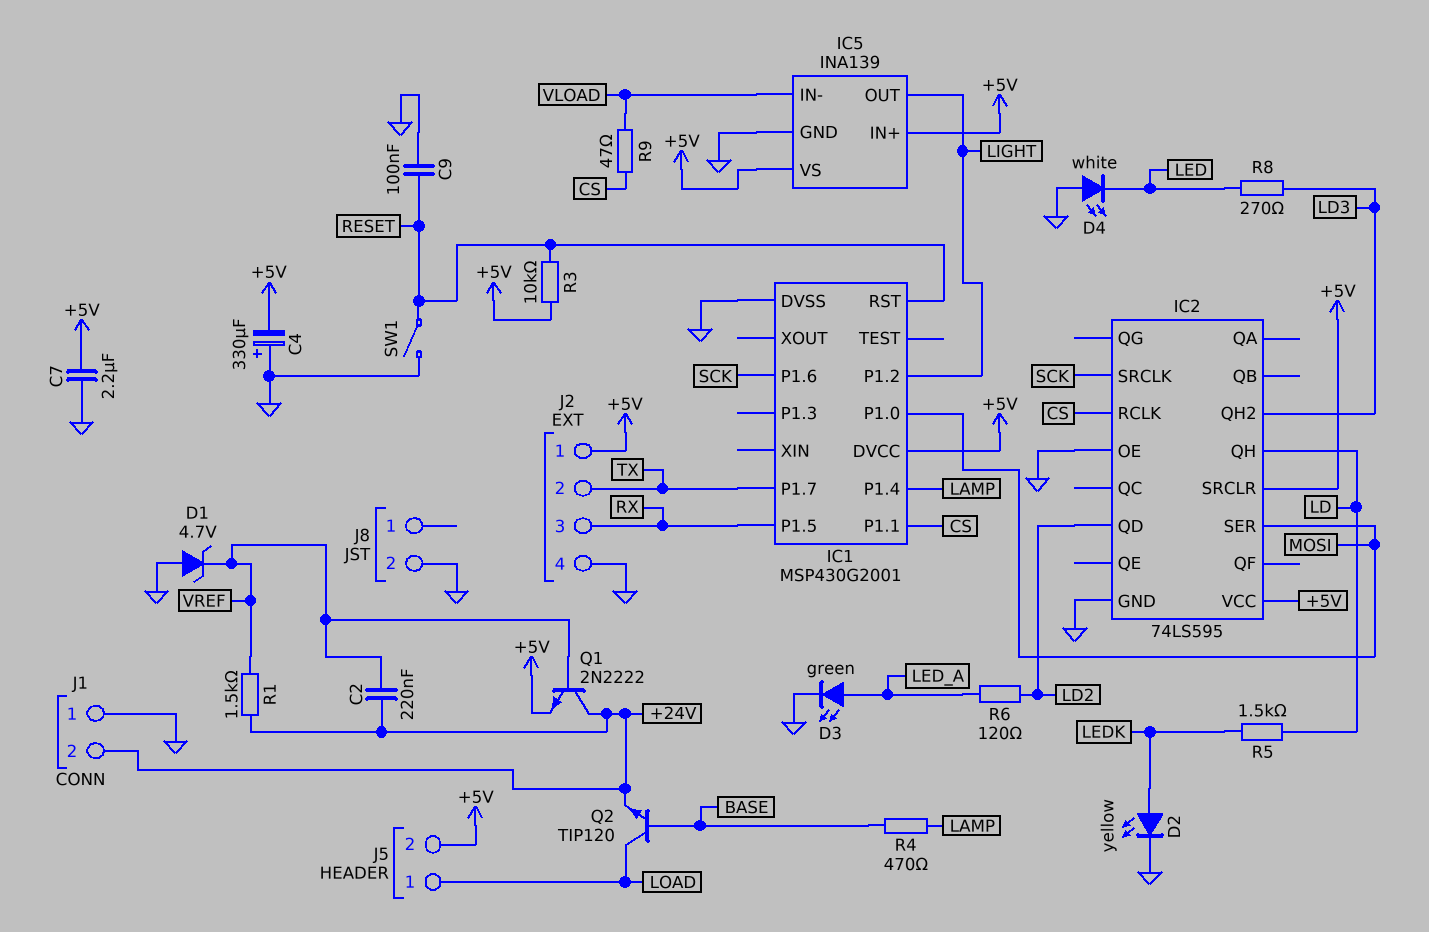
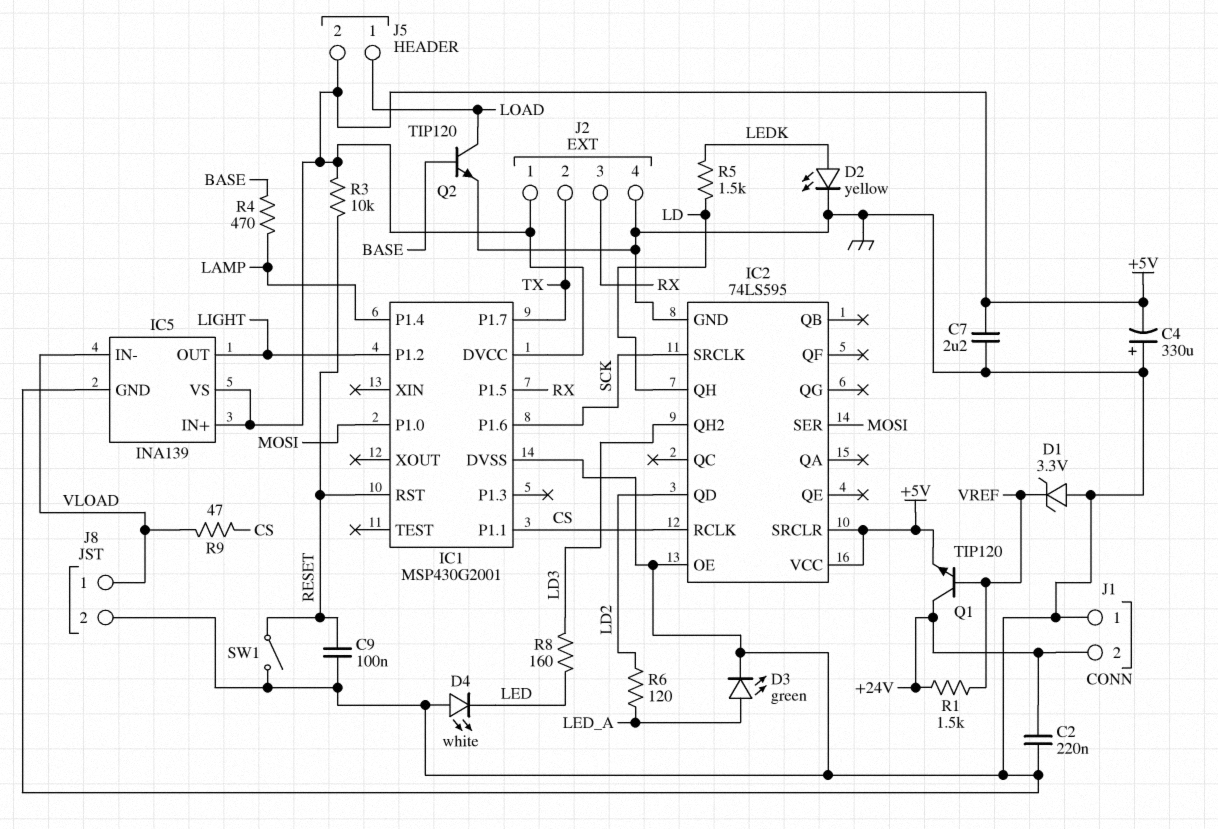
C2: 220nF (+24V, VREF) -> 220nF (+24V, GND)
D1: zener 4.7V (A GND, K VREF) -> zener 3.3V (A GND, K VREF)
J8 pin 1: none -> VLOAD
Q1: NPN 2N2222 (B VREF, C +24V, E +5V) -> NPN TIP120 (B VREF, C +24V, E +5V)
Q2: NPN TIP120 (B BASE, C LOAD, E +24V) -> NPN TIP120 (B BASE, C LOAD, E GND)
R8: 270 (LD3, LED) -> 160 (LD3, LED)

